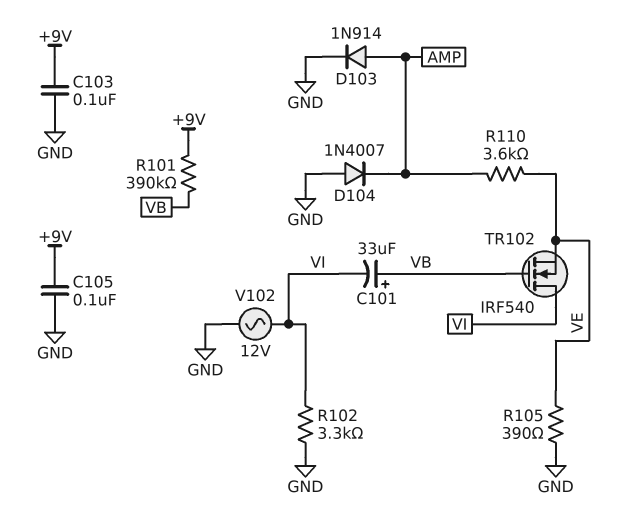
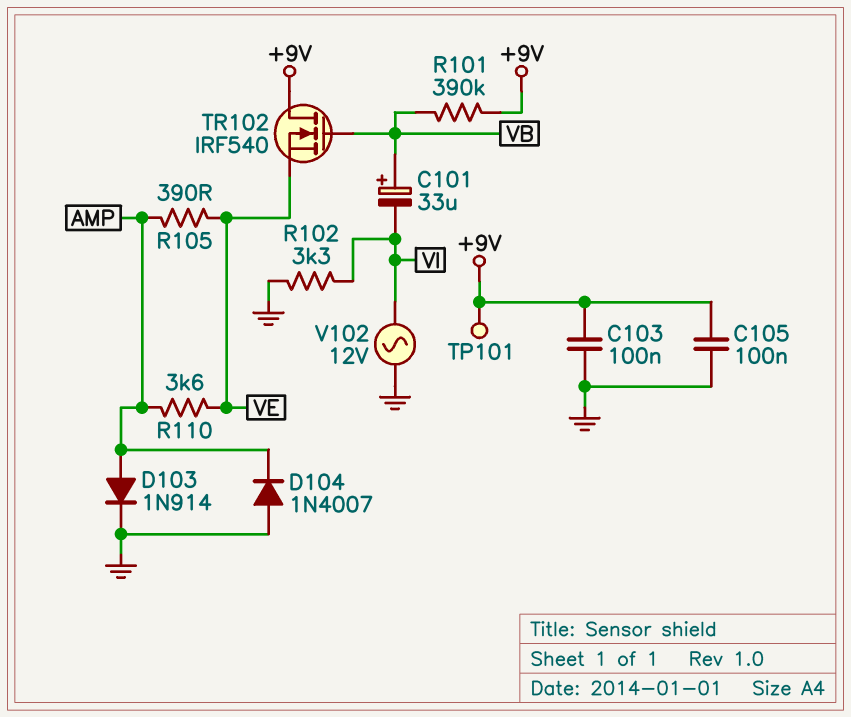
R105: 390 (GND, VE) -> 390 (AMP, VE)
TP101: none -> test point (+9V)
TR102: NMOS IRF540 (G VB, D VI, S VE) -> NMOS IRF540 (G VB, D +9V, S VE)

